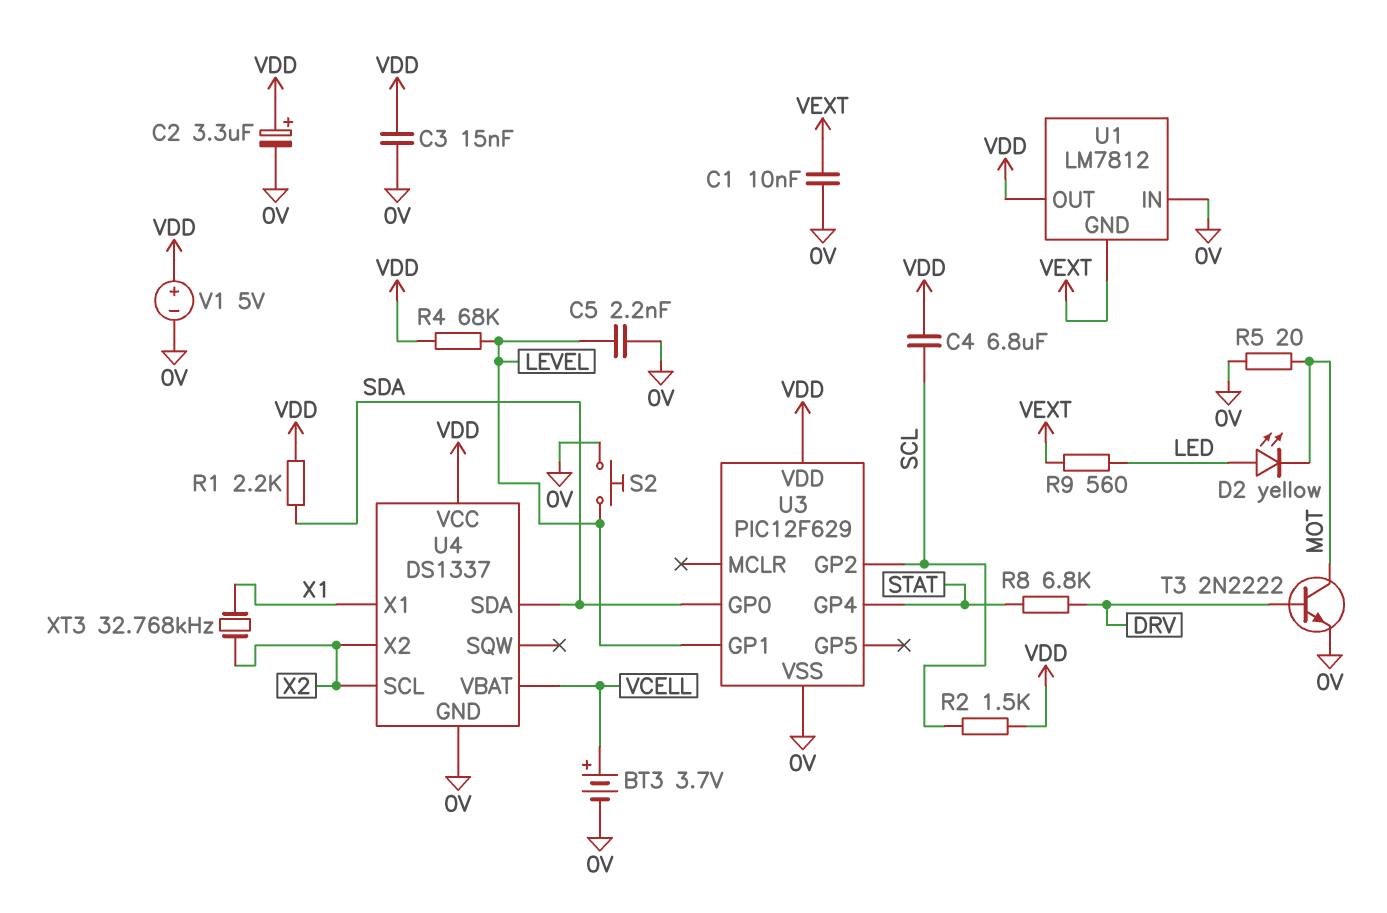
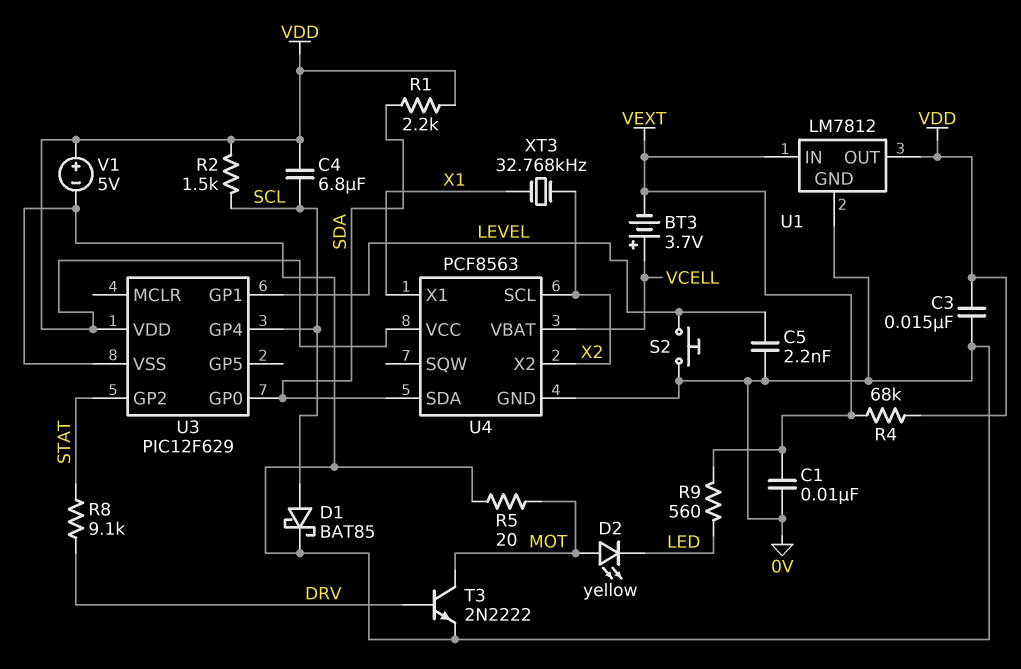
BT3: 3.7V (plus VCELL, minus 0V) -> 3.7V (plus VCELL, minus VEXT)
C2: 3.3uF (plus VDD, minus 0V) -> none
D1: none -> schottky BAT85 (A SCL, K 0V)
D2: LED yellow (A LED, K MOT) -> LED yellow (A MOT, K LED)
R4: 68k (LEVEL, VDD) -> 68k (VDD, VEXT)
R8: 6.8k (DRV, STAT) -> 9.1k (DRV, STAT)
U1 pin GND: VEXT -> 0V
U1 pin IN: 0V -> VEXT
U3 pin GP2: SCL -> STAT
U3 pin GP4: STAT -> SCL
U4: DS1337 -> PCF8563

